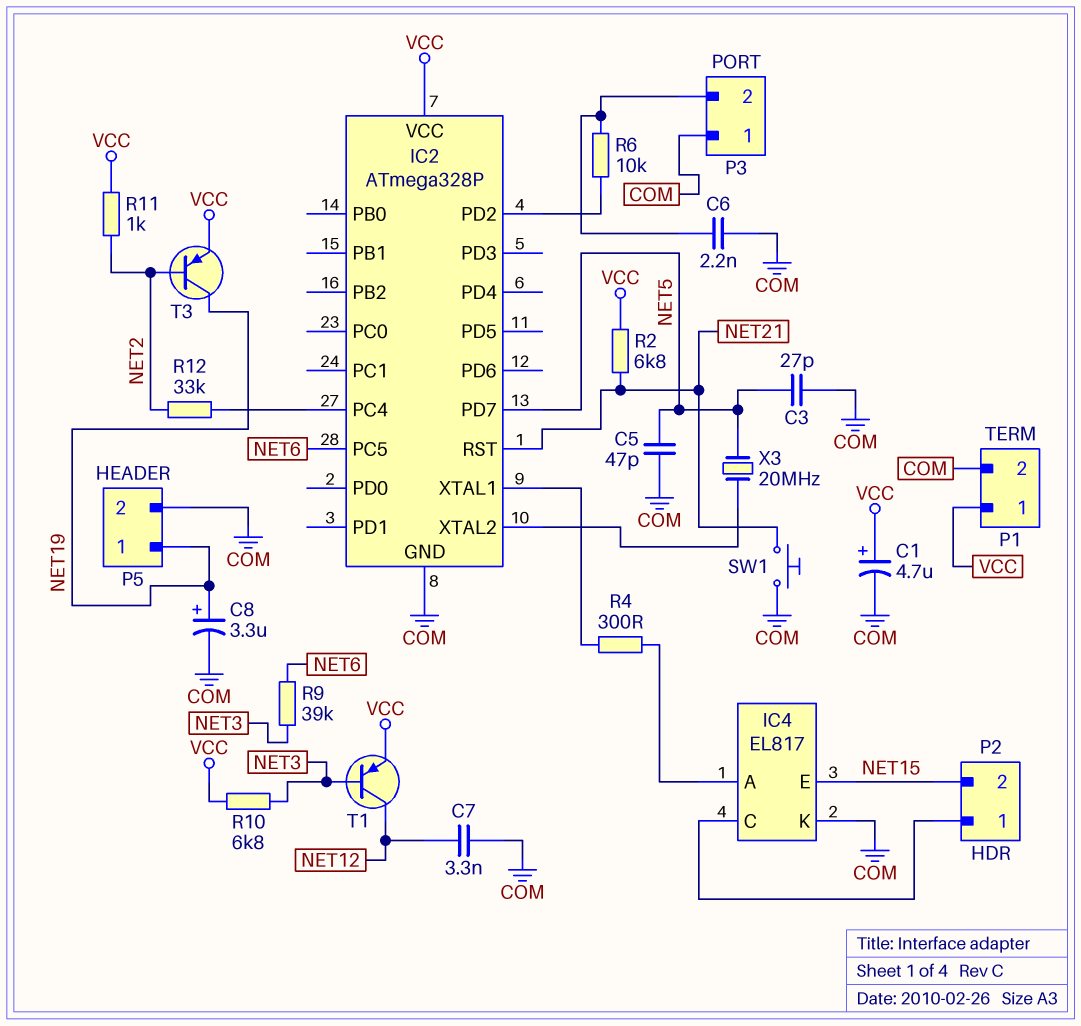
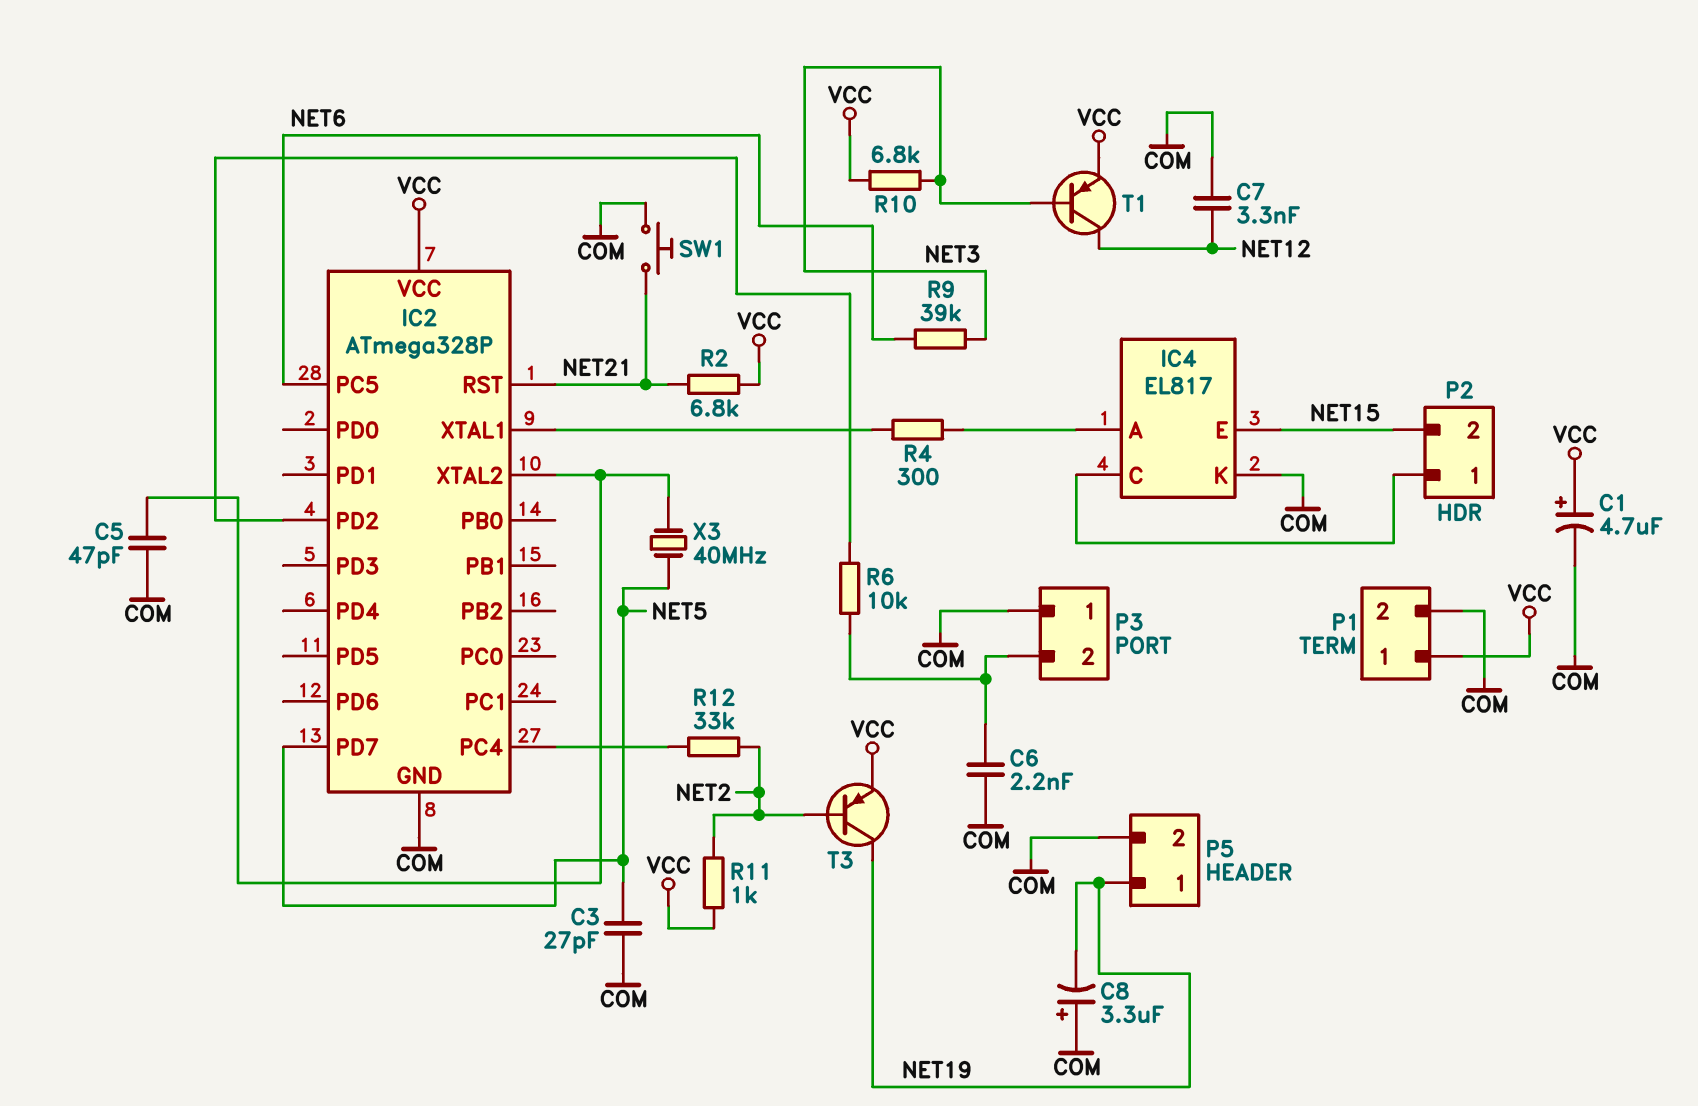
C5: 47pF (COM, NET5) -> 47pF (COM, IC2/XTAL2)
C8: 3.3uF (plus NET19, minus COM) -> 3.3uF (plus COM, minus NET19)
X3: 20MHz (IC2/XTAL2, NET5) -> 40MHz (IC2/XTAL2, NET5)

